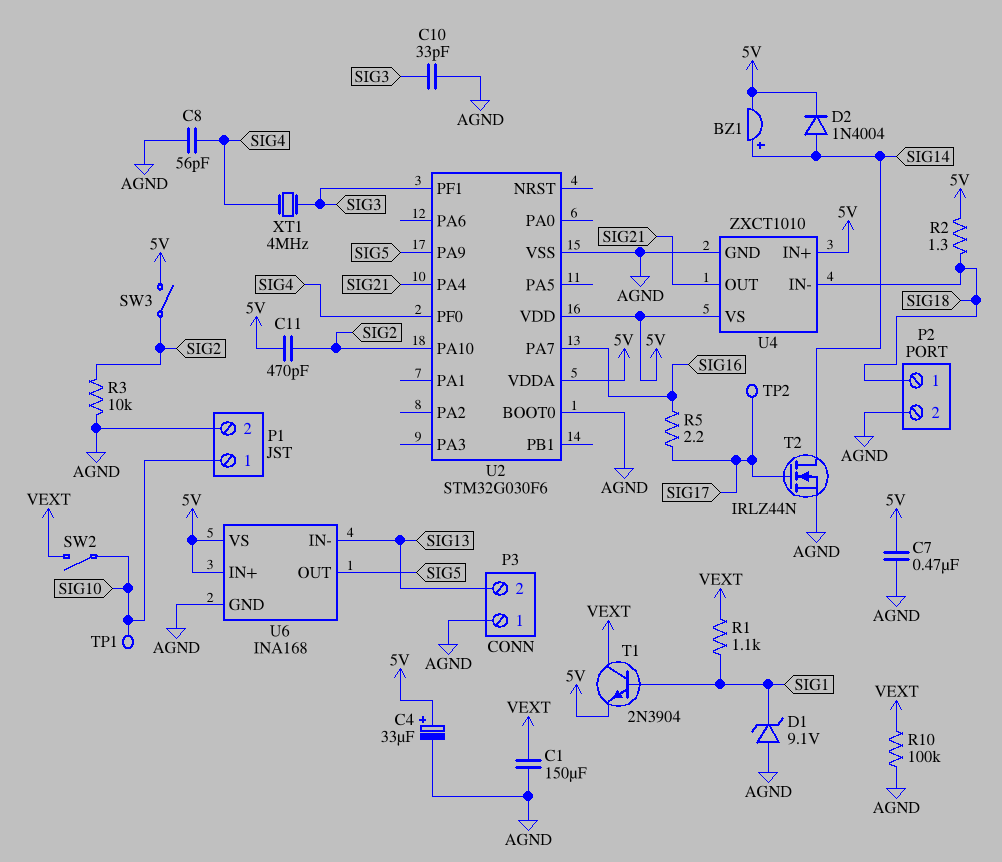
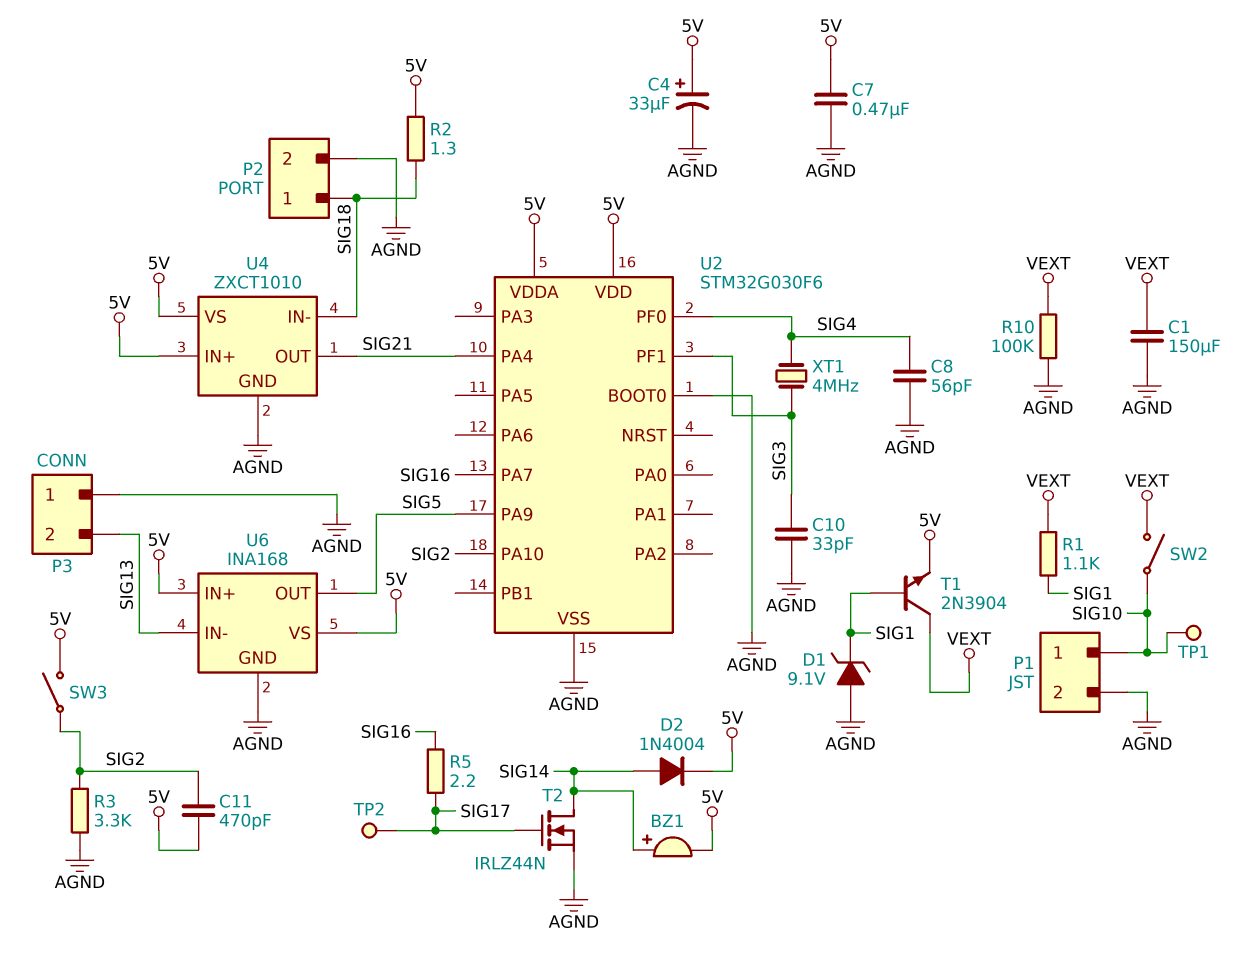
R3: 10k (AGND, SIG2) -> 3.3k (AGND, SIG2)

